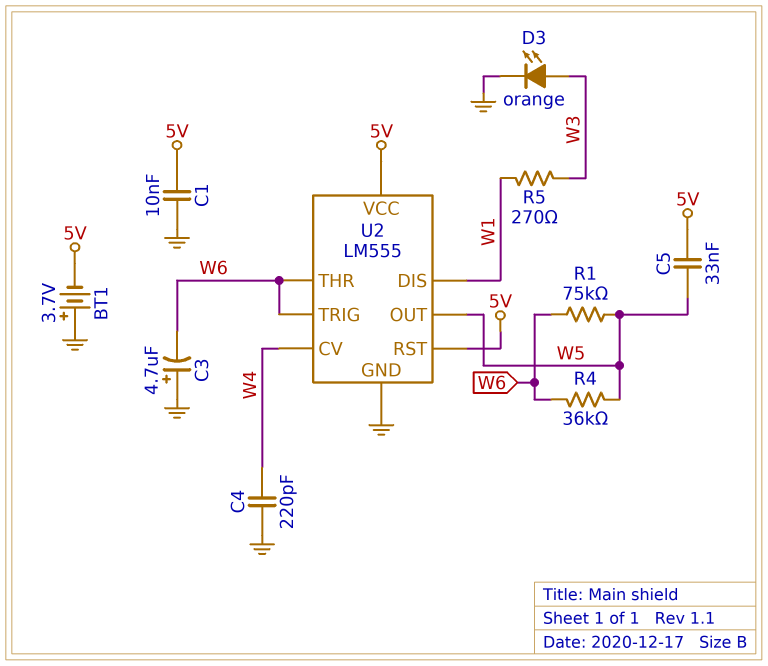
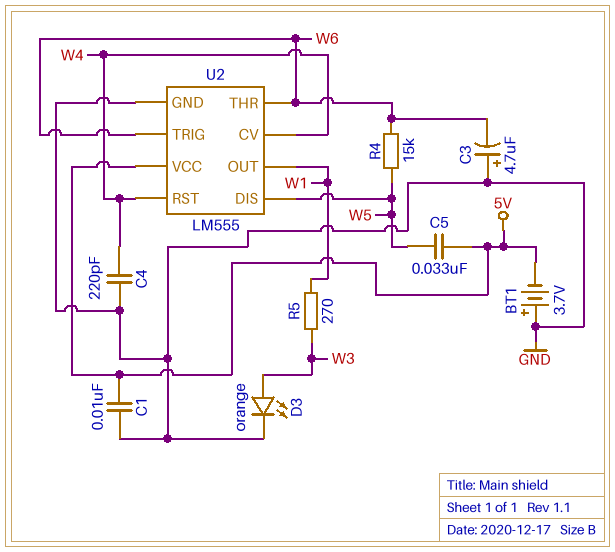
R1: 75k (W5, W6) -> none
R4: 36k (W5, W6) -> 15k (W5, W6)
U2 pin DIS: W1 -> W5
U2 pin OUT: W5 -> W1
U2 pin RST: 5V -> W4

